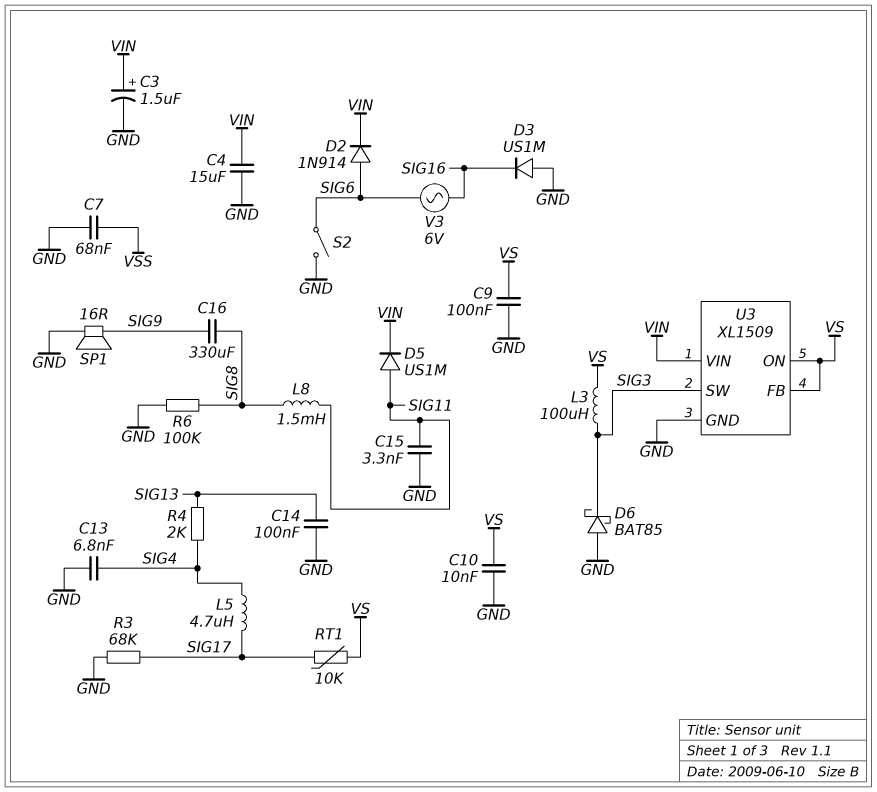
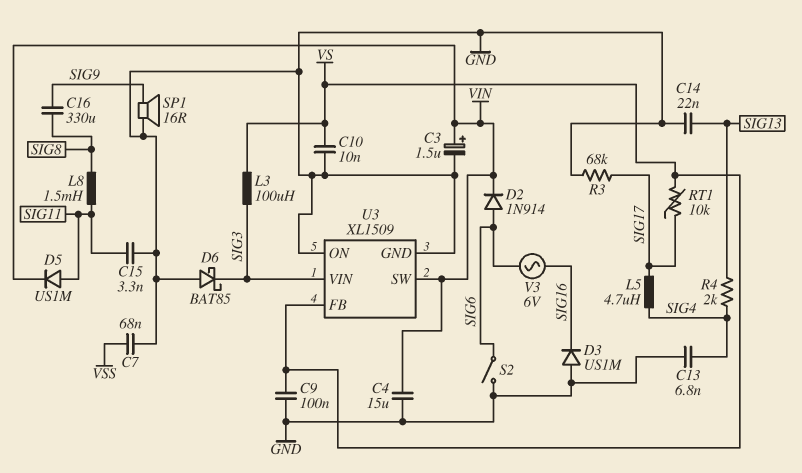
C14: 100nF (GND, SIG13) -> 22nF (GND, SIG13)
R6: 100k (GND, SIG8) -> none
U3 pin ON: VS -> GND
U3 pin SW: SIG3 -> VIN
U3 pin VIN: VIN -> SIG3

